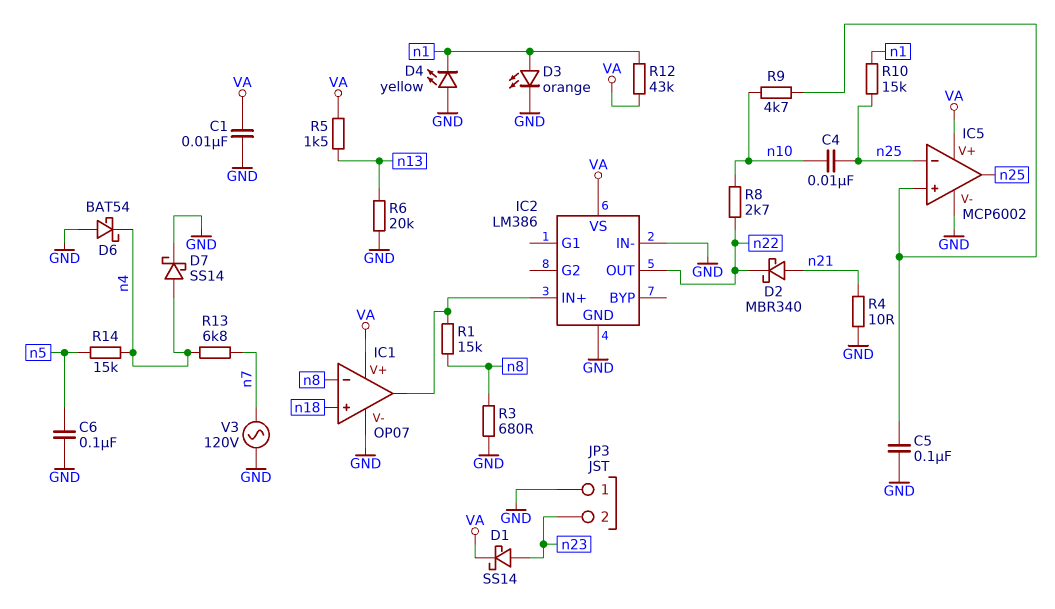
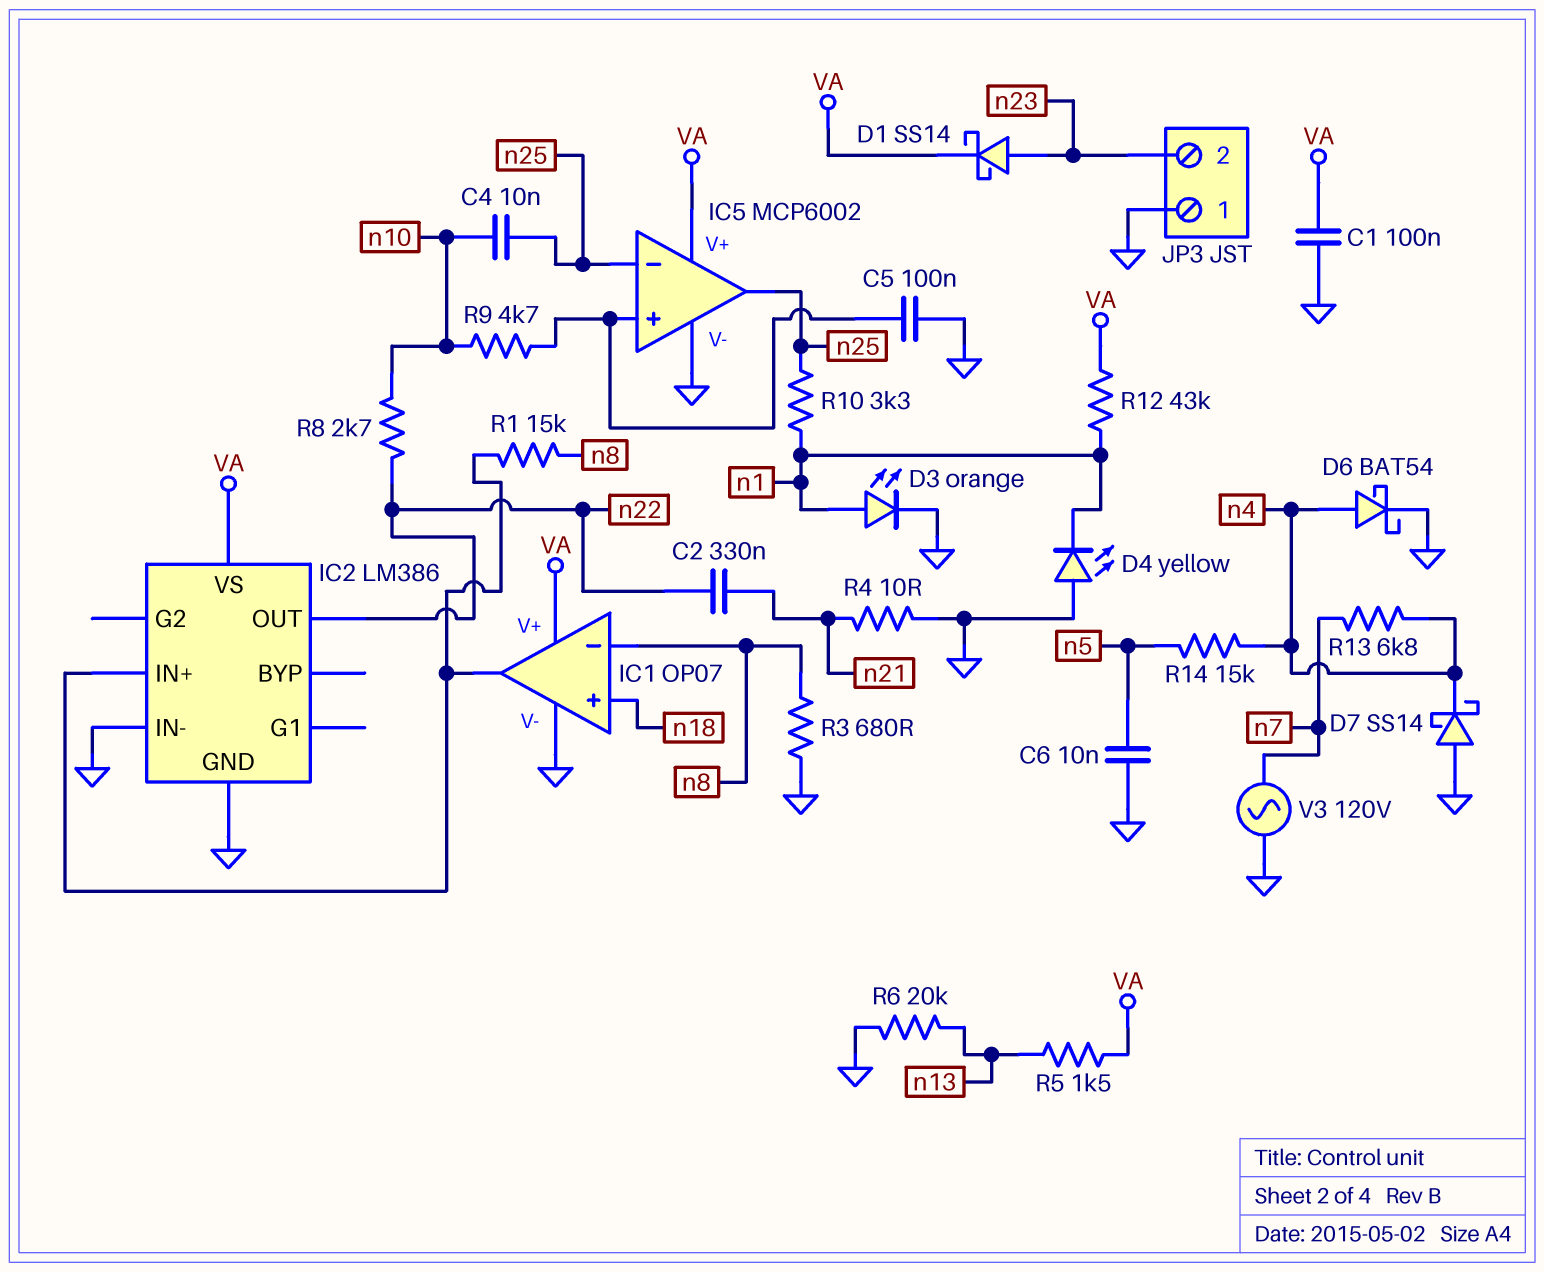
C1: 10nF (GND, VA) -> 100nF (GND, VA)
C2: none -> 330nF (n21, n22)
C6: 100nF (GND, n5) -> 10nF (GND, n5)
D2: schottky MBR340 (A n21, K n22) -> none
D6: schottky BAT54 (A GND, K n4) -> schottky BAT54 (A n4, K GND)
D7: schottky SS14 (A n4, K GND) -> schottky SS14 (A GND, K n4)
R10: 15k (n1, n25) -> 3.3k (n1, n25)

